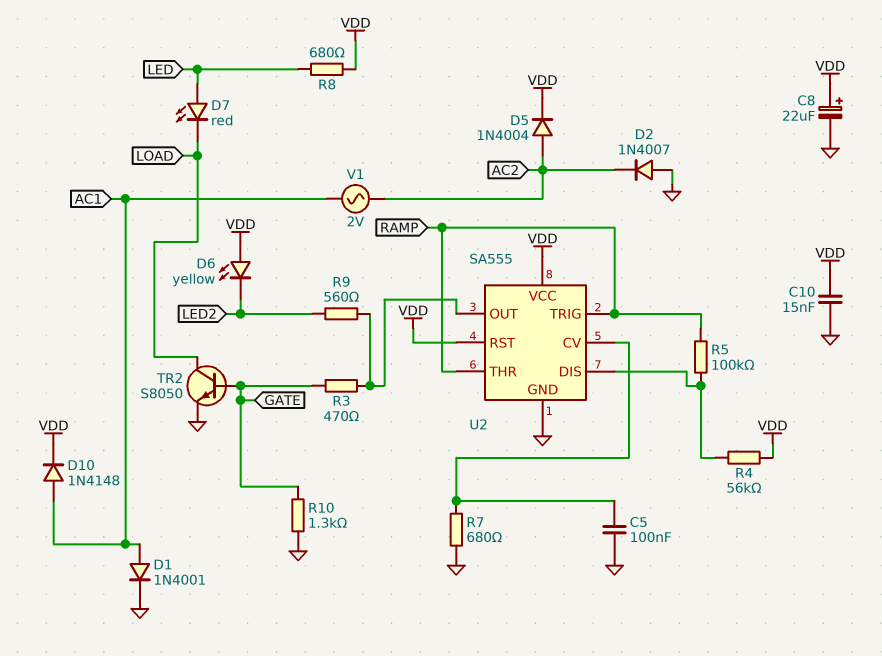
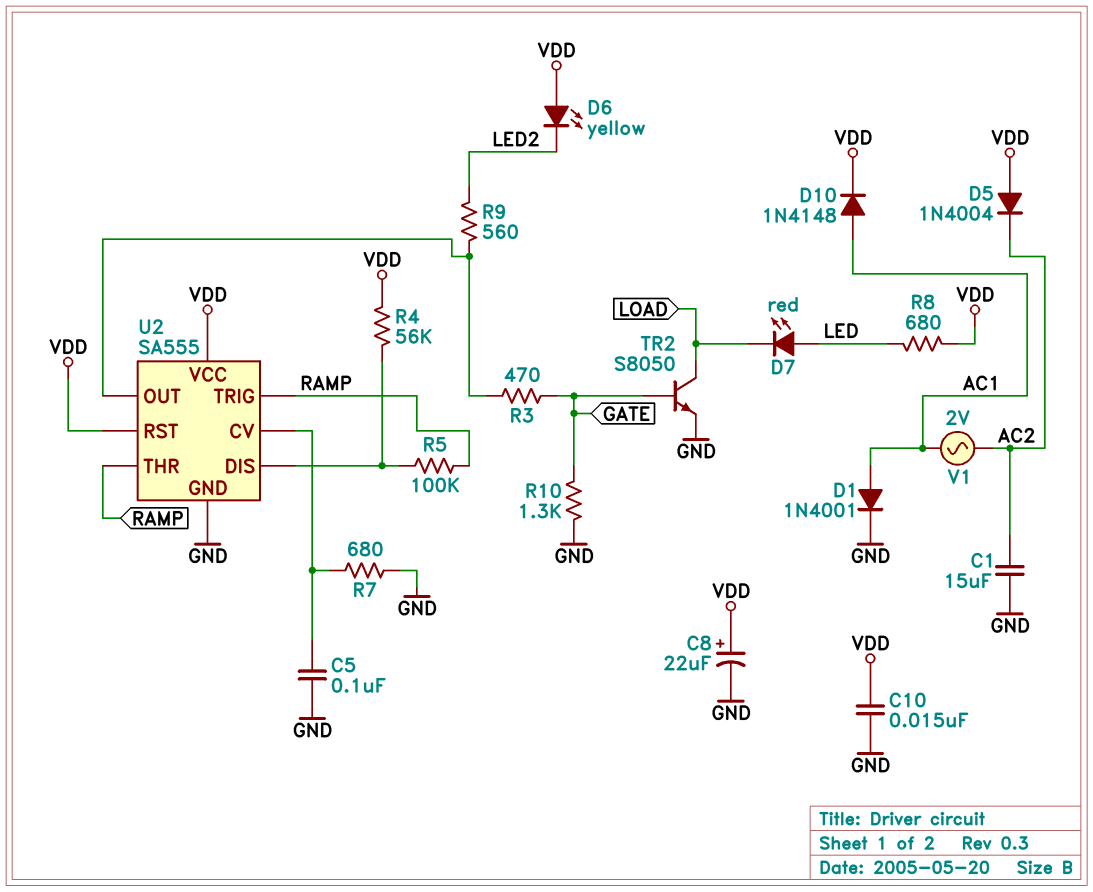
C1: none -> 15uF (AC2, GND)
D2: diode 1N4007 (A GND, K AC2) -> none
D5: diode 1N4004 (A AC2, K VDD) -> diode 1N4004 (A VDD, K AC2)

